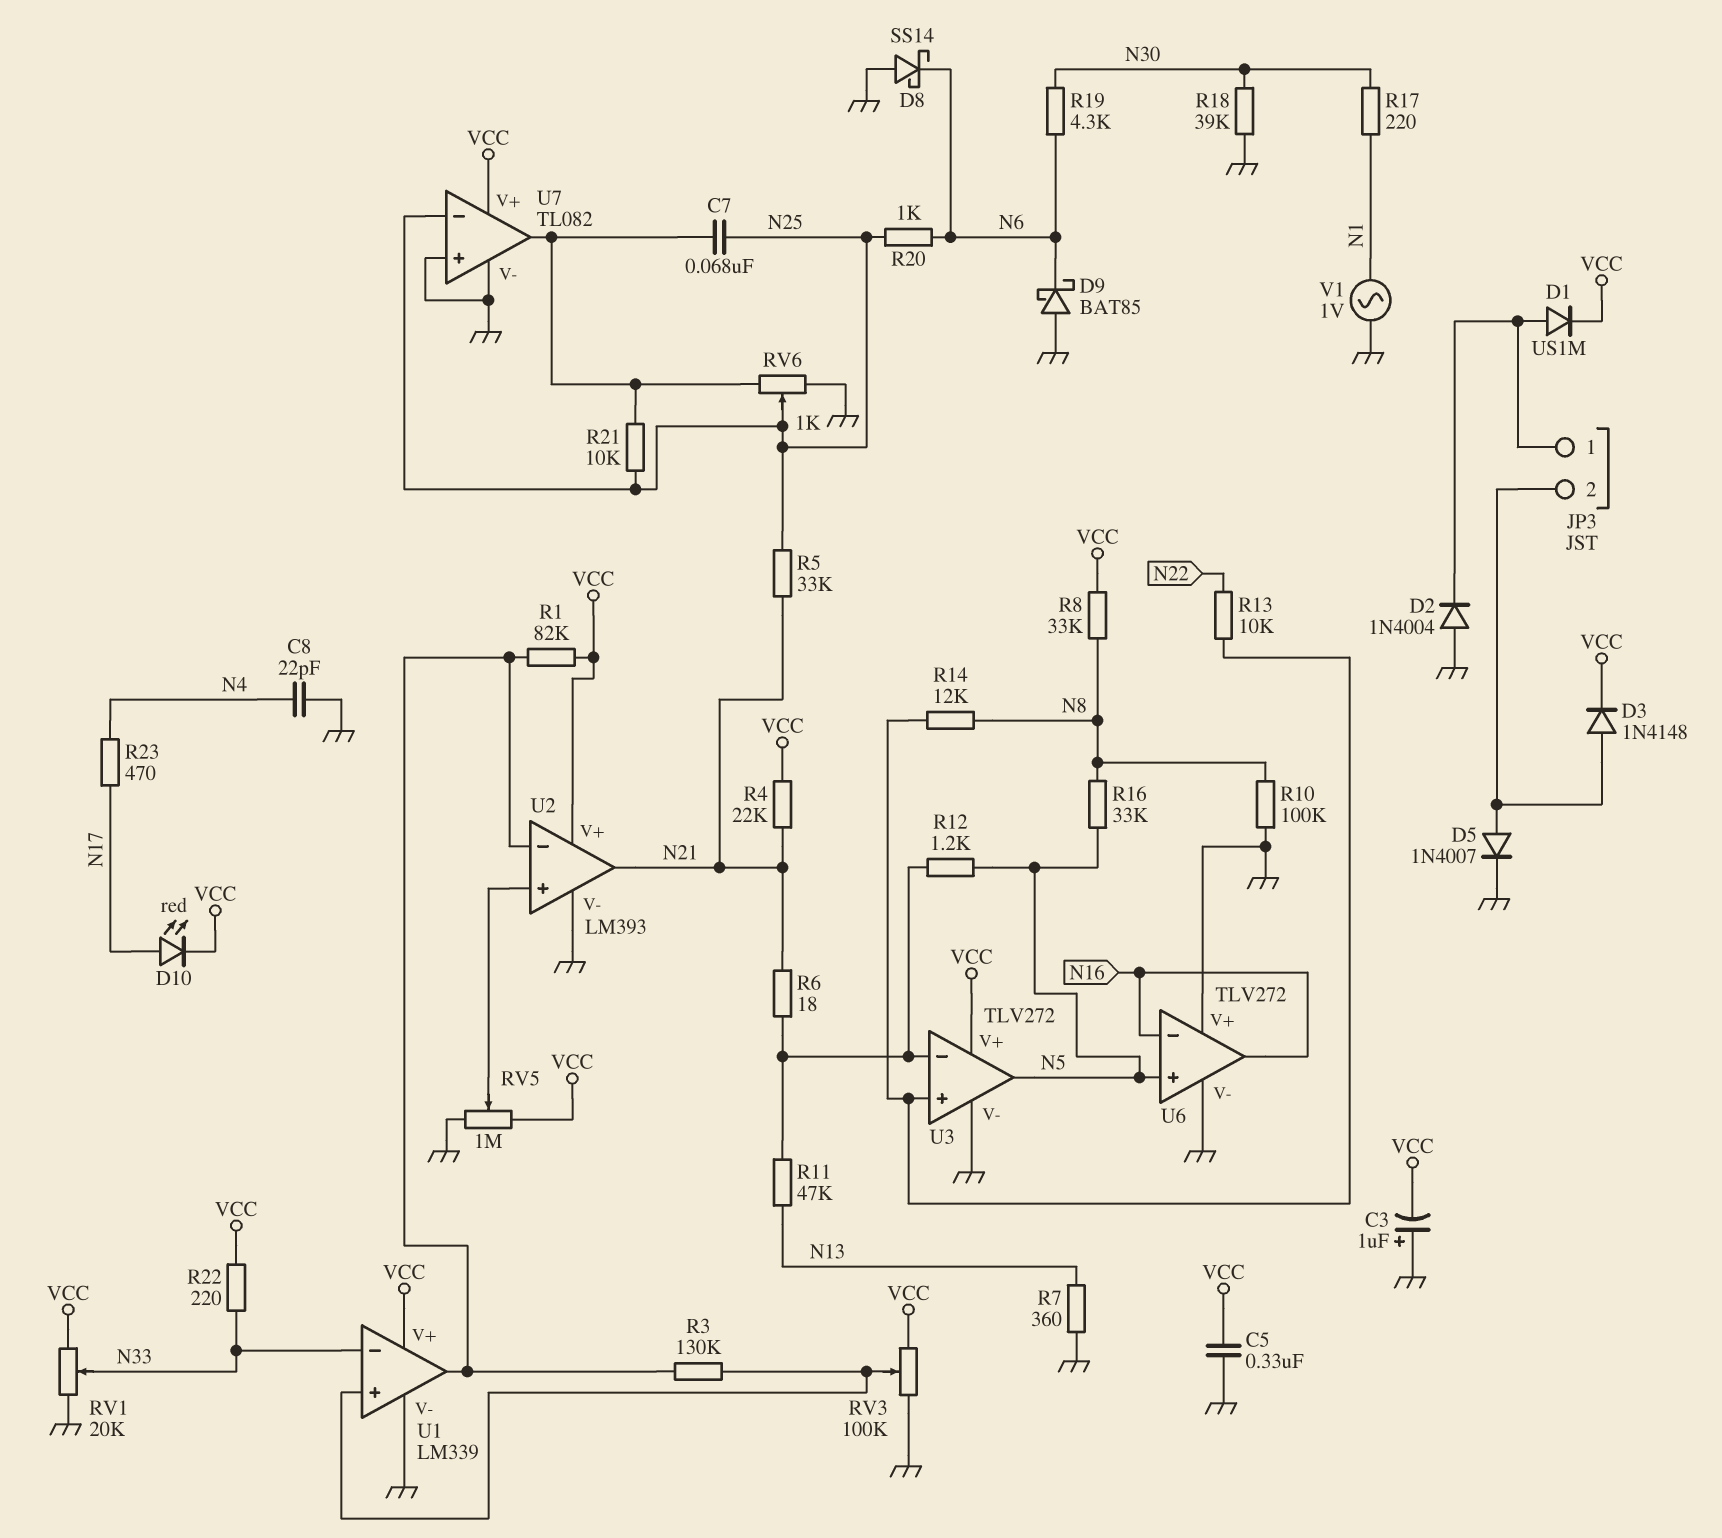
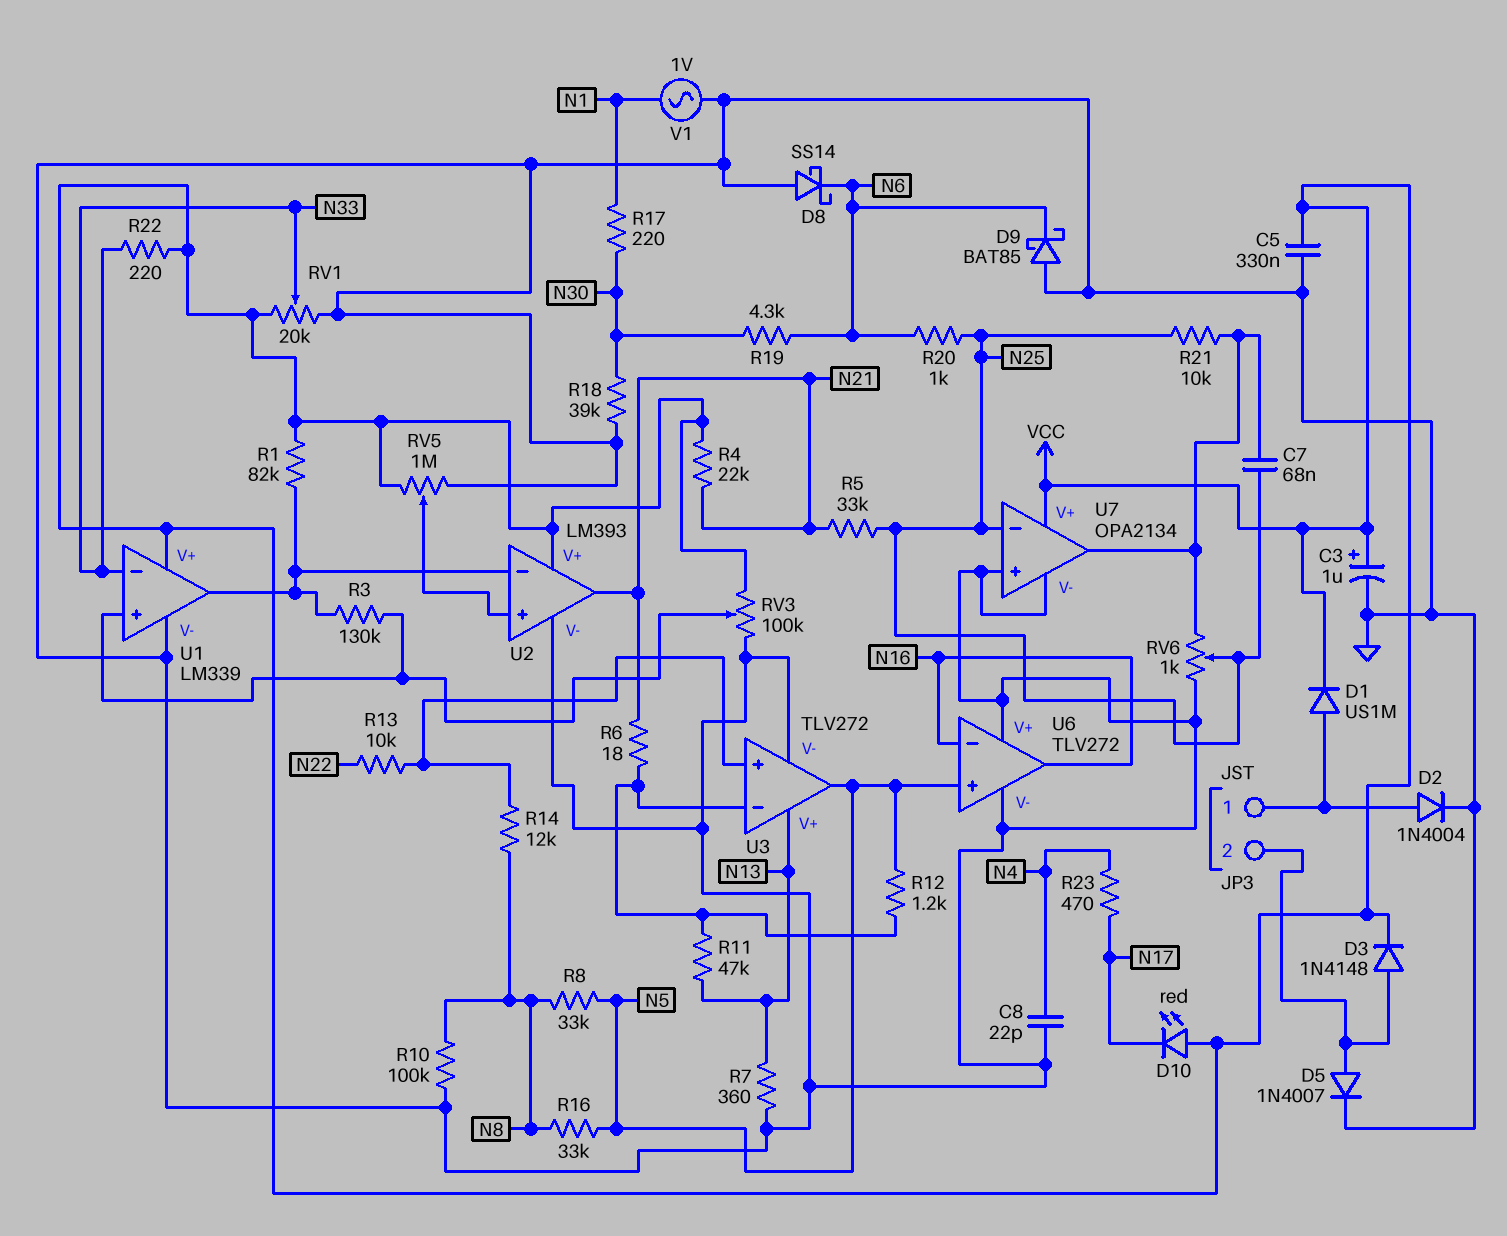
C3: 1uF (plus GND, minus VCC) -> 1uF (plus VCC, minus GND)
D2: diode 1N4004 (A GND, K JP3/1) -> diode 1N4004 (A JP3/1, K GND)
D10: LED red (A N17, K VCC) -> LED red (A VCC, K N17)
R8: 33k (N8, VCC) -> 33k (N5, N8)
U3 pin V+: VCC -> N13
U7: TL082 -> OPA2134

